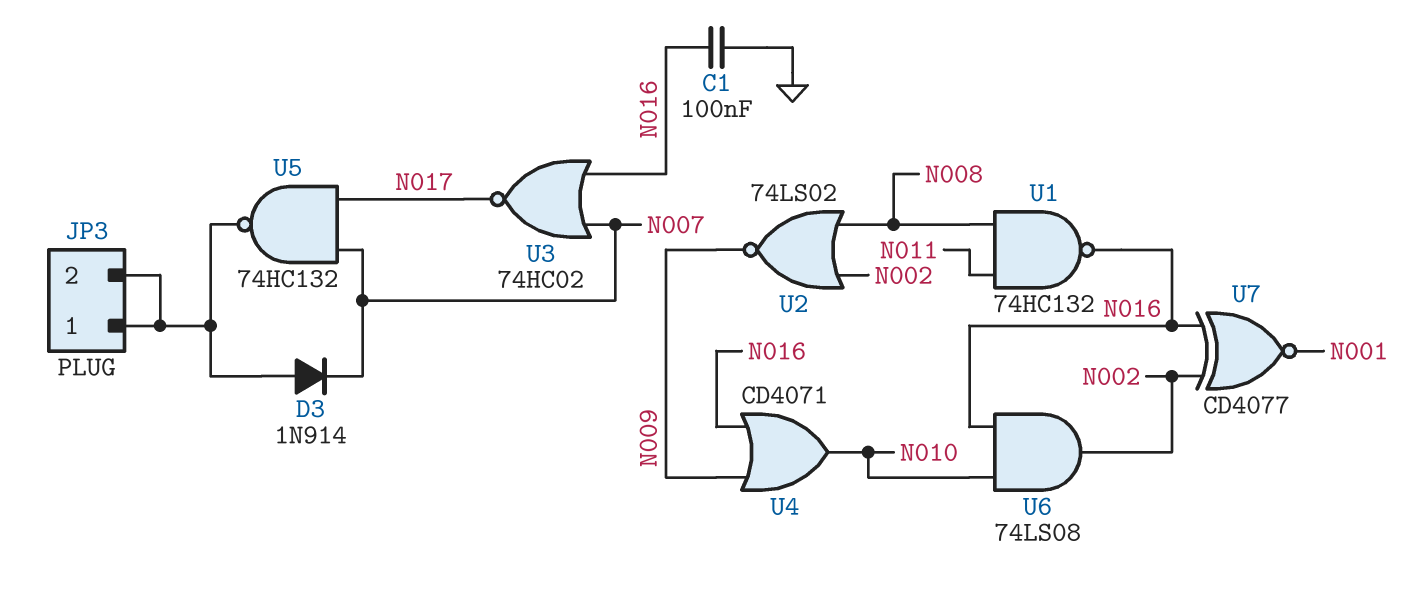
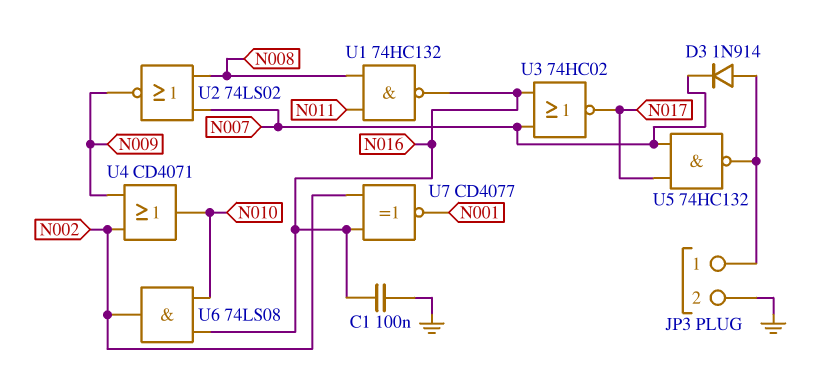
JP3 pin 2: JP3/1 -> GND
U2: NOR 74LS02 (in N002, in N008, out N009) -> NOR 74LS02 (in N007, in N008, out N009)
U4: OR CD4071 (in N009, in N016, out N010) -> OR CD4071 (in N002, in N009, out N010)

